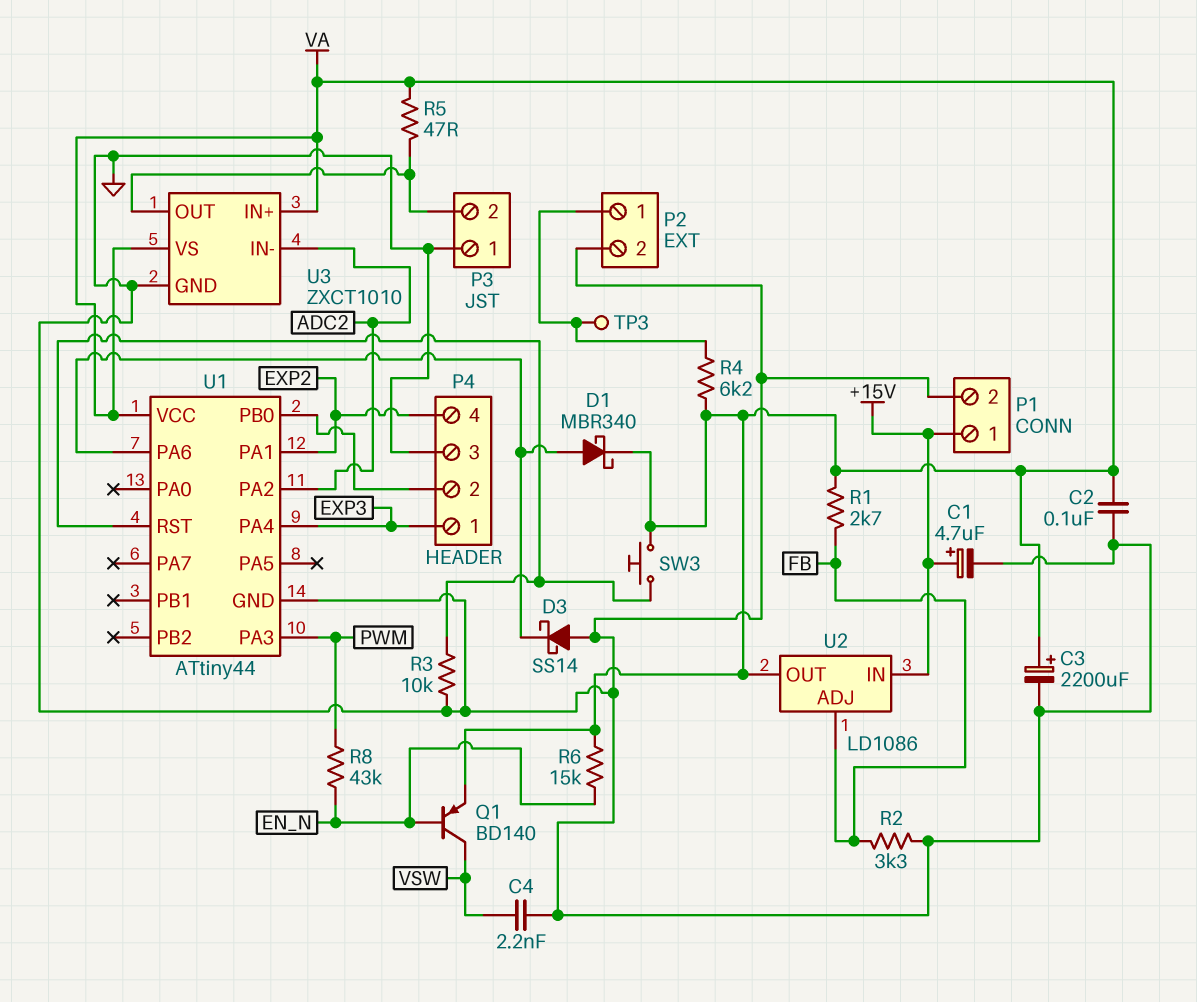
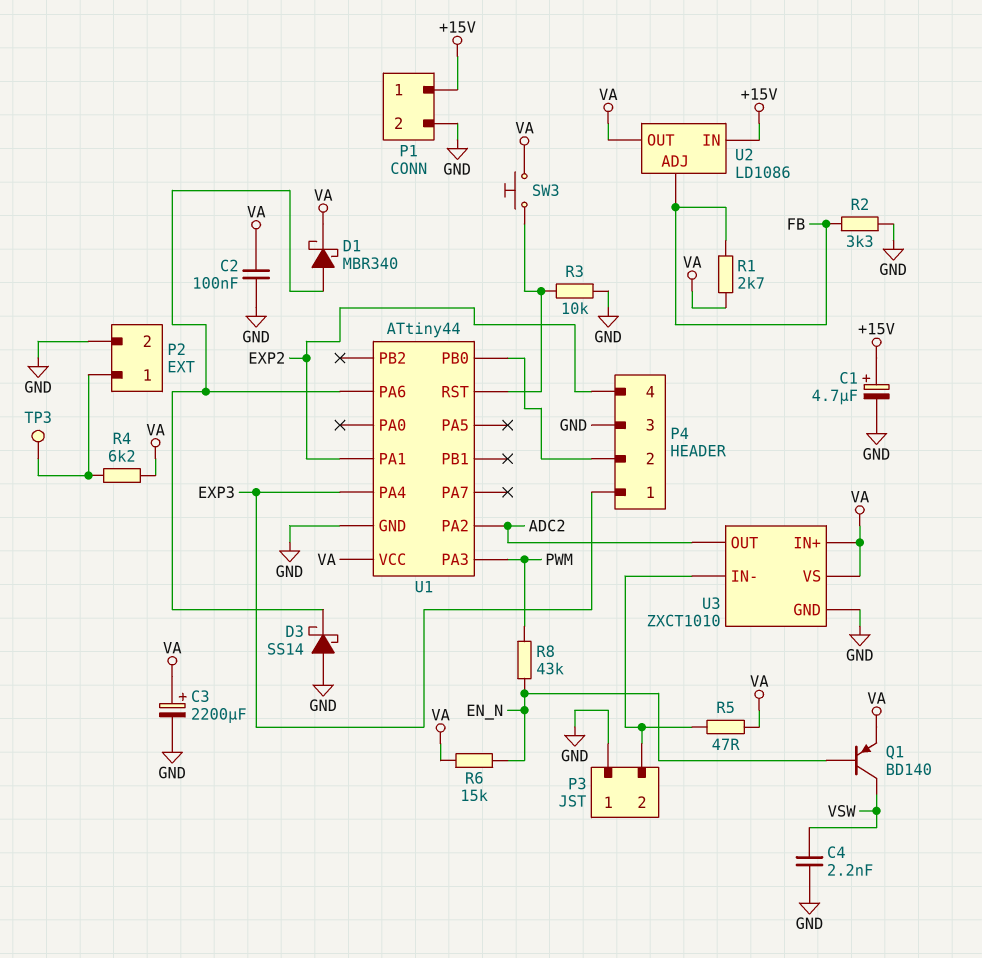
U3 pin IN-: ADC2 -> P3/2
U3 pin OUT: P3/2 -> ADC2

